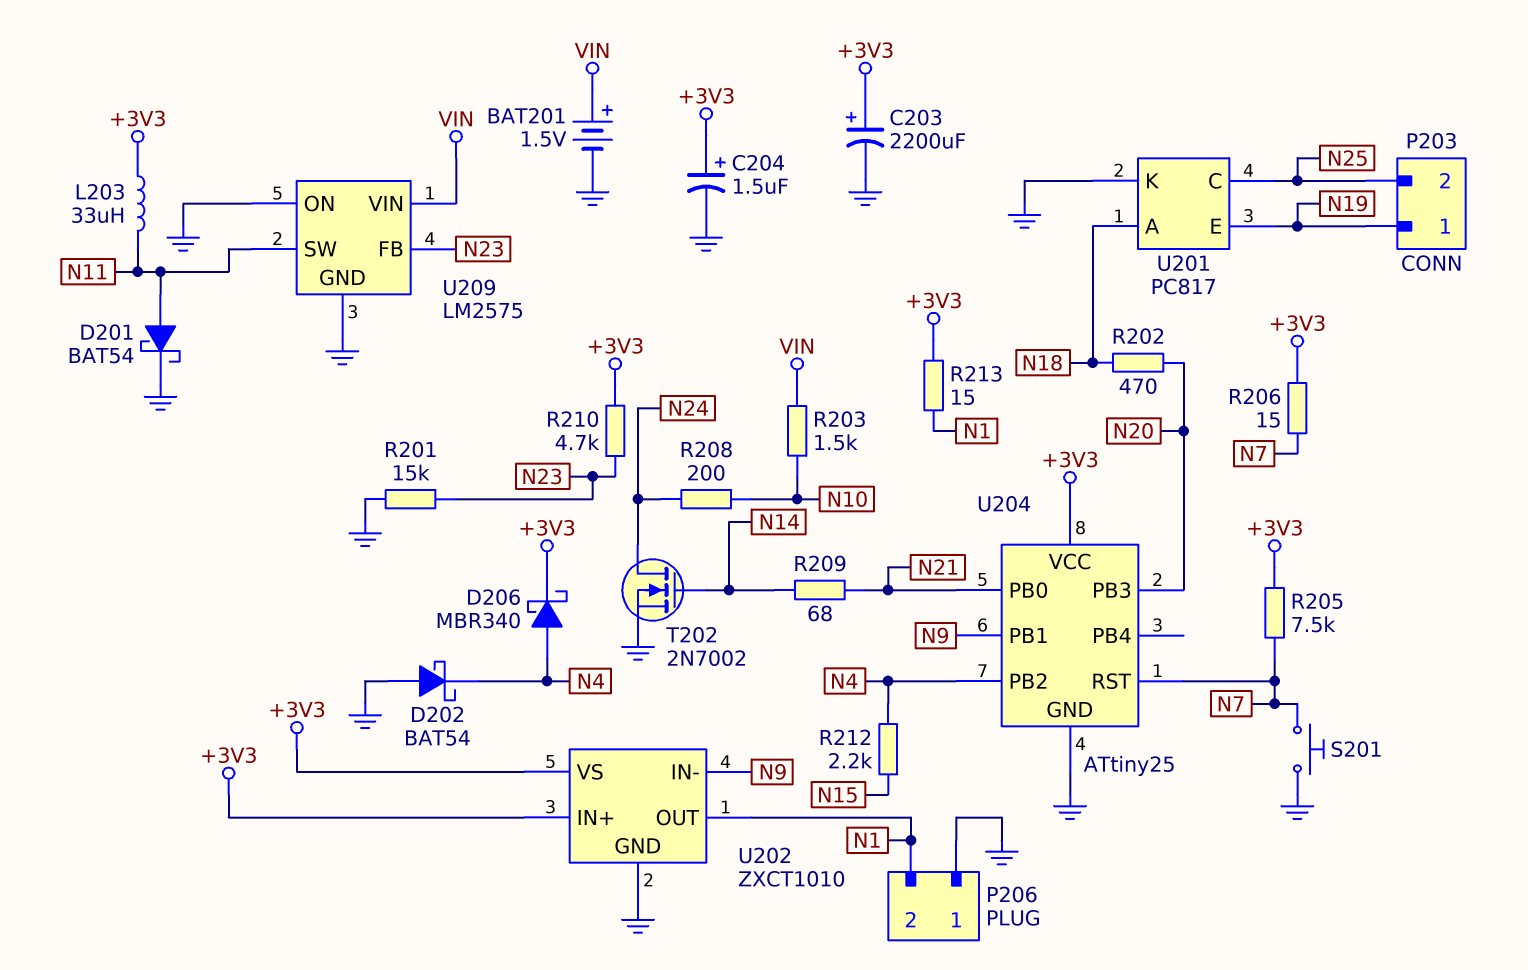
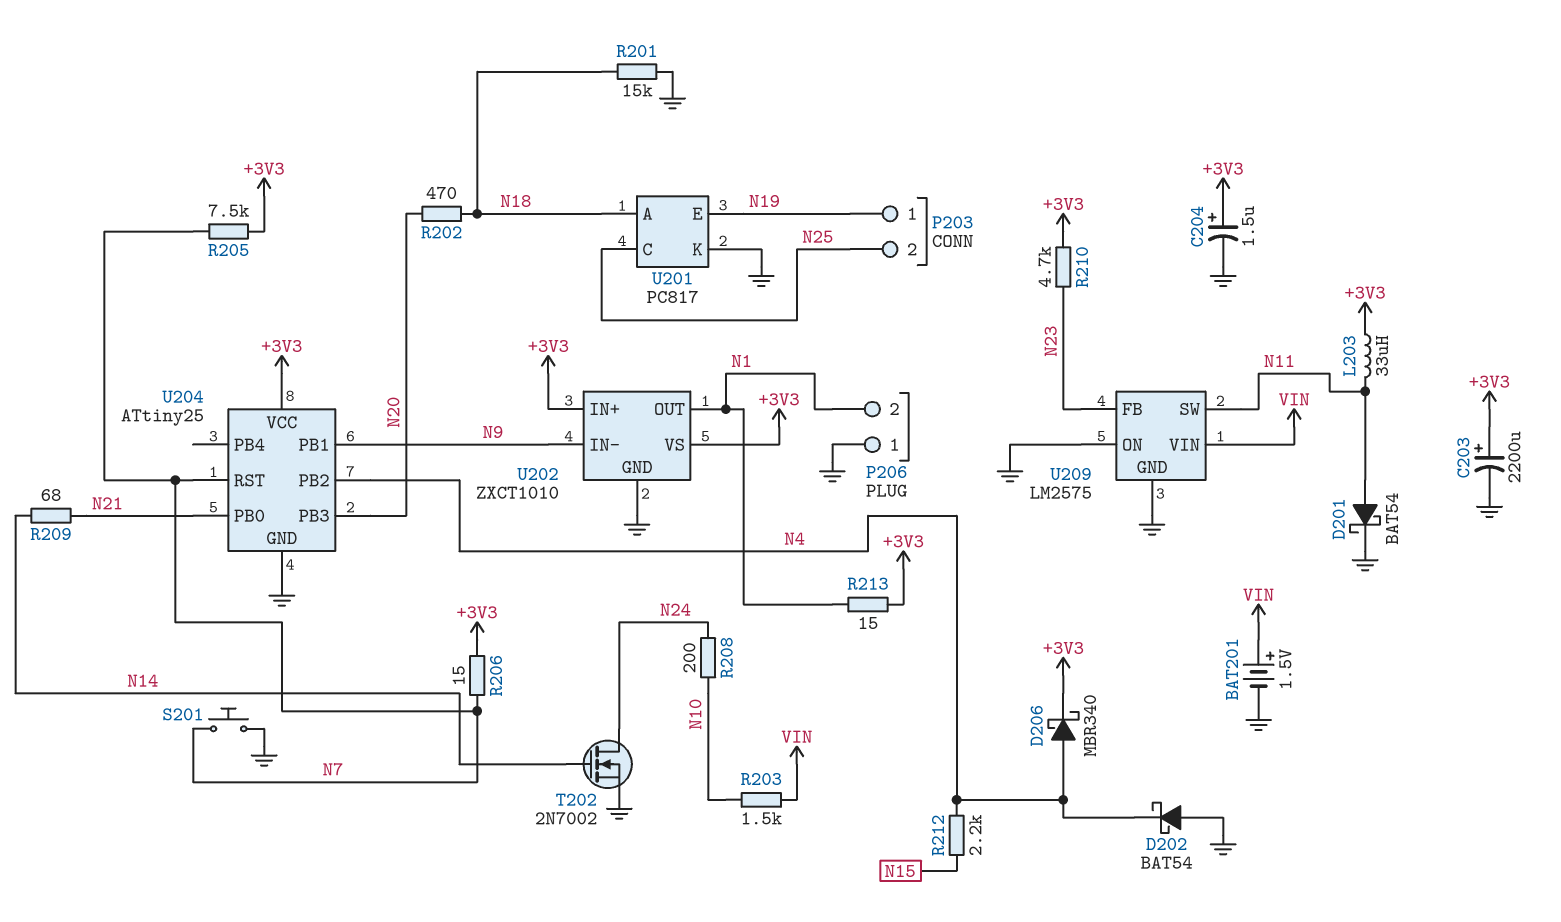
R201: 15k (GND, N23) -> 15k (GND, N18)

